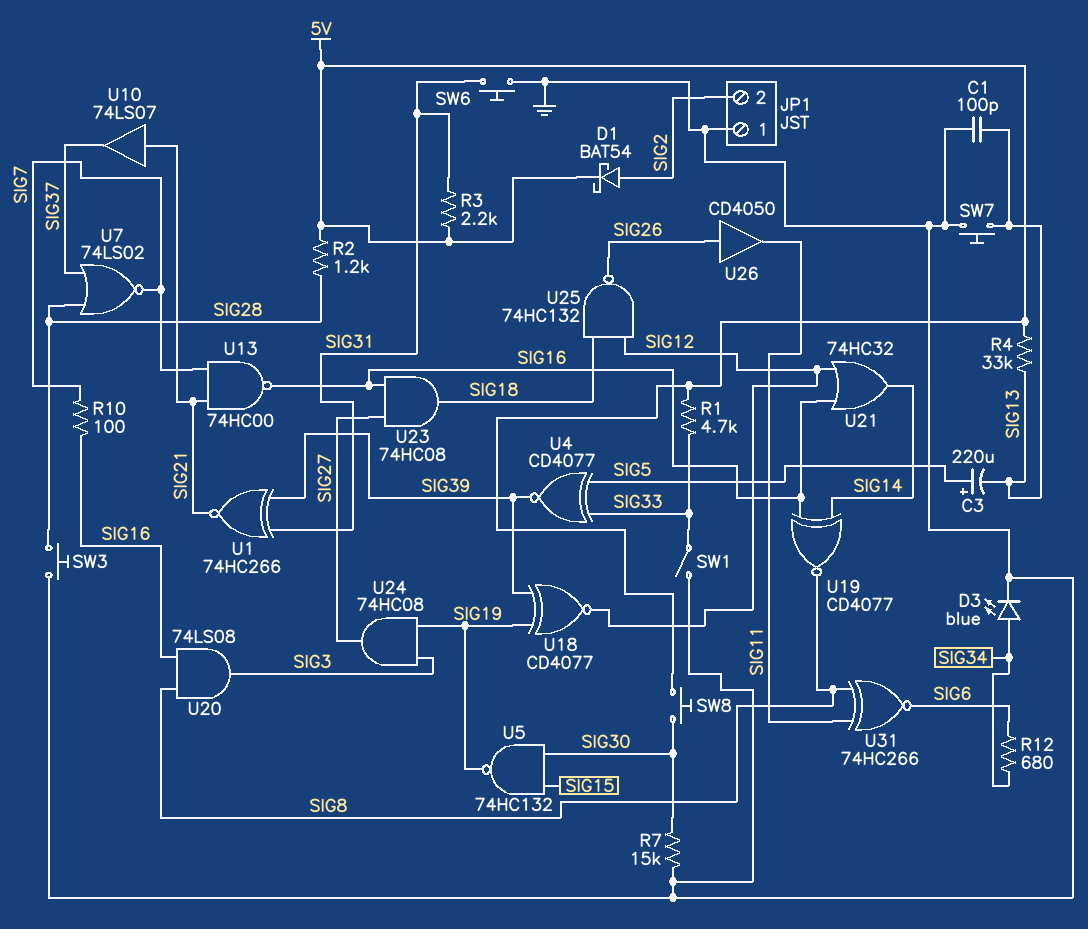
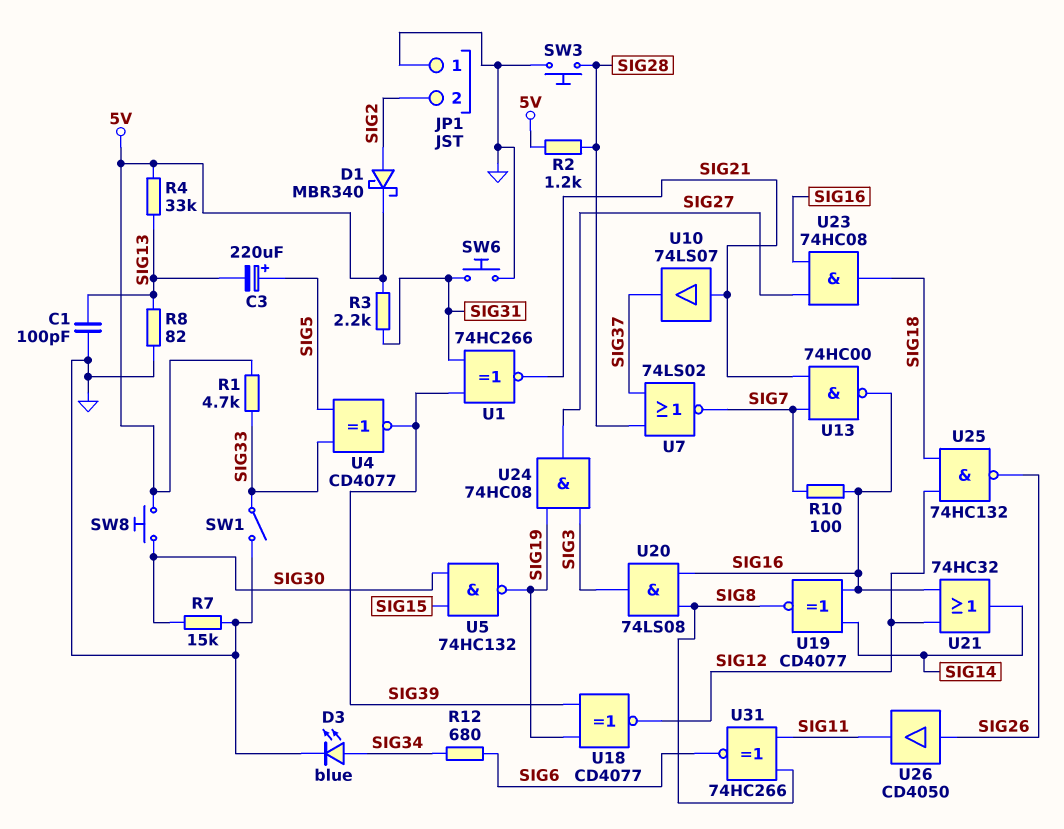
D1: schottky BAT54 (A SIG2, K 5V) -> schottky MBR340 (A SIG2, K 5V)
R8: none -> 82 (GND, SIG13)
SW7: button (GND, SIG13) -> none

